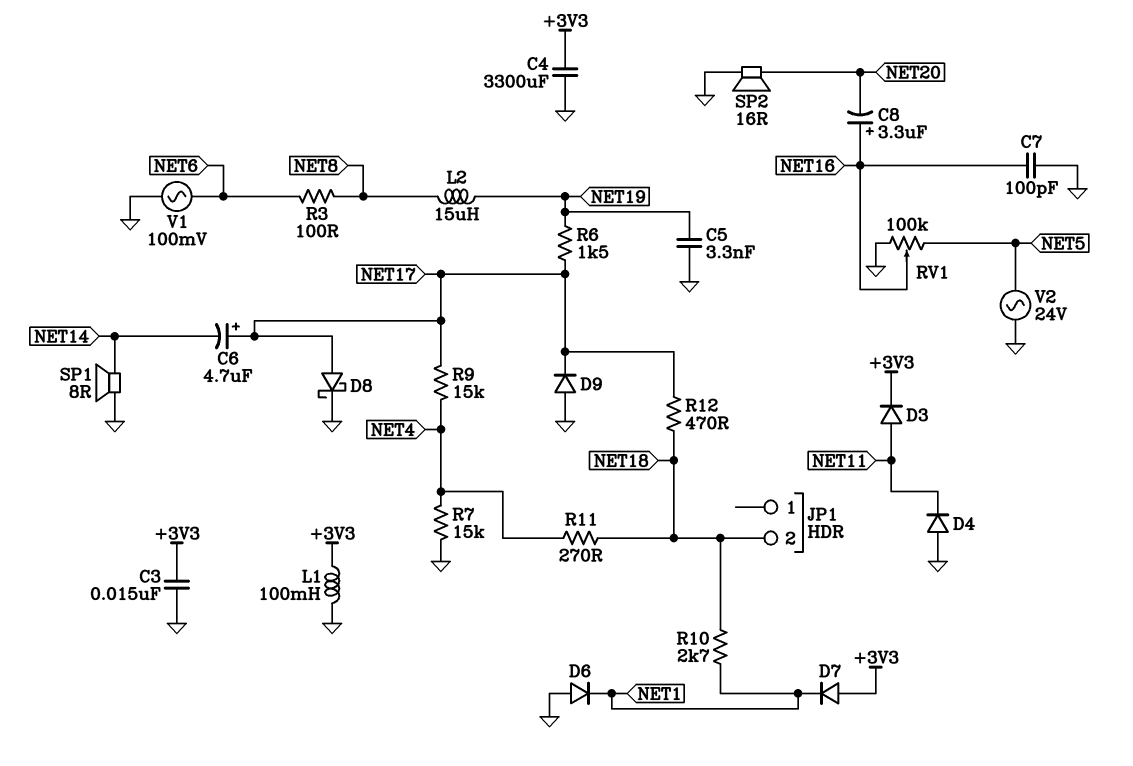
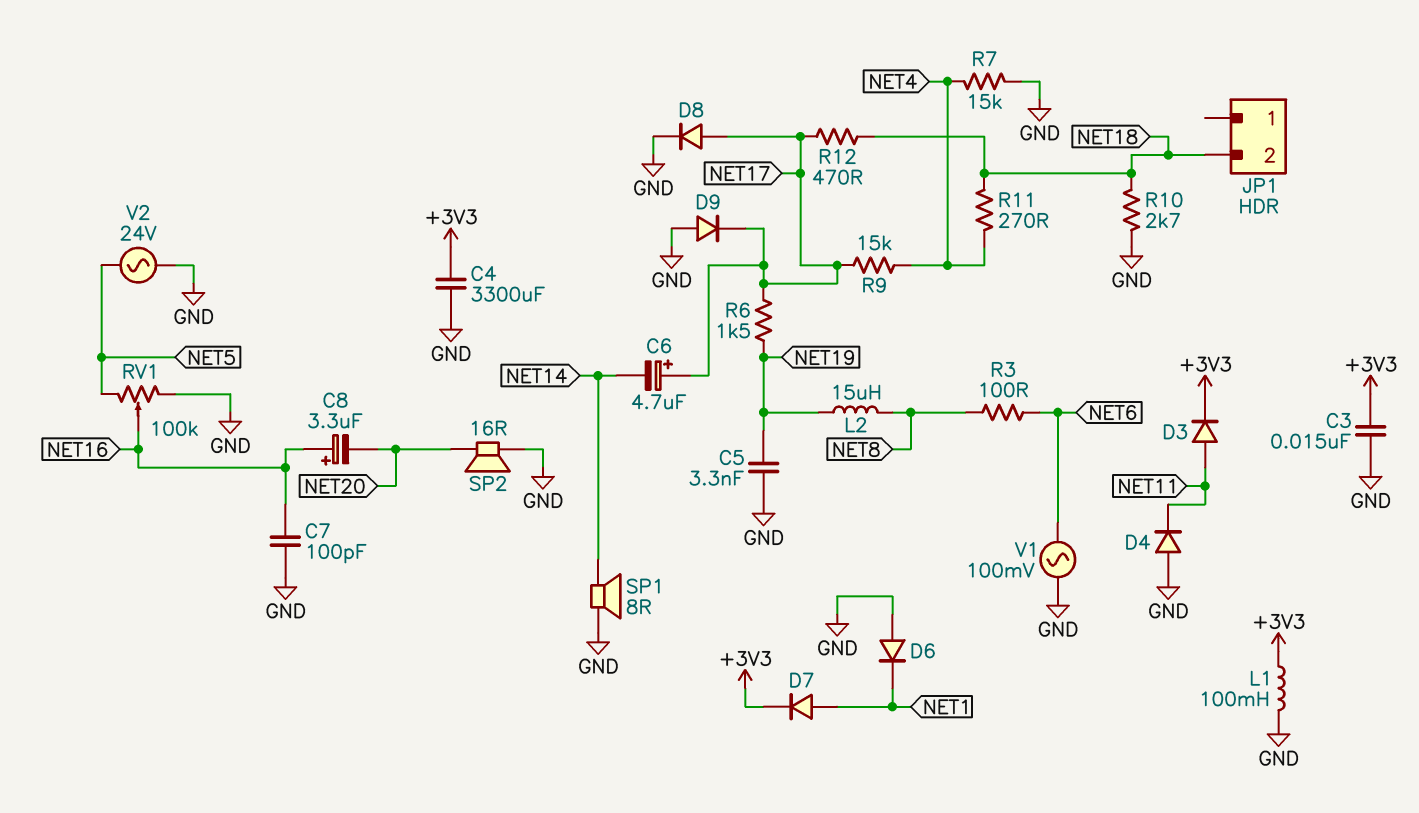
D7: diode (A +3V3, K NET1) -> diode (A NET1, K +3V3)
D8: schottky (A NET17, K GND) -> diode (A NET17, K GND)
R10: 2.7k (NET1, NET18) -> 2.7k (GND, NET18)

